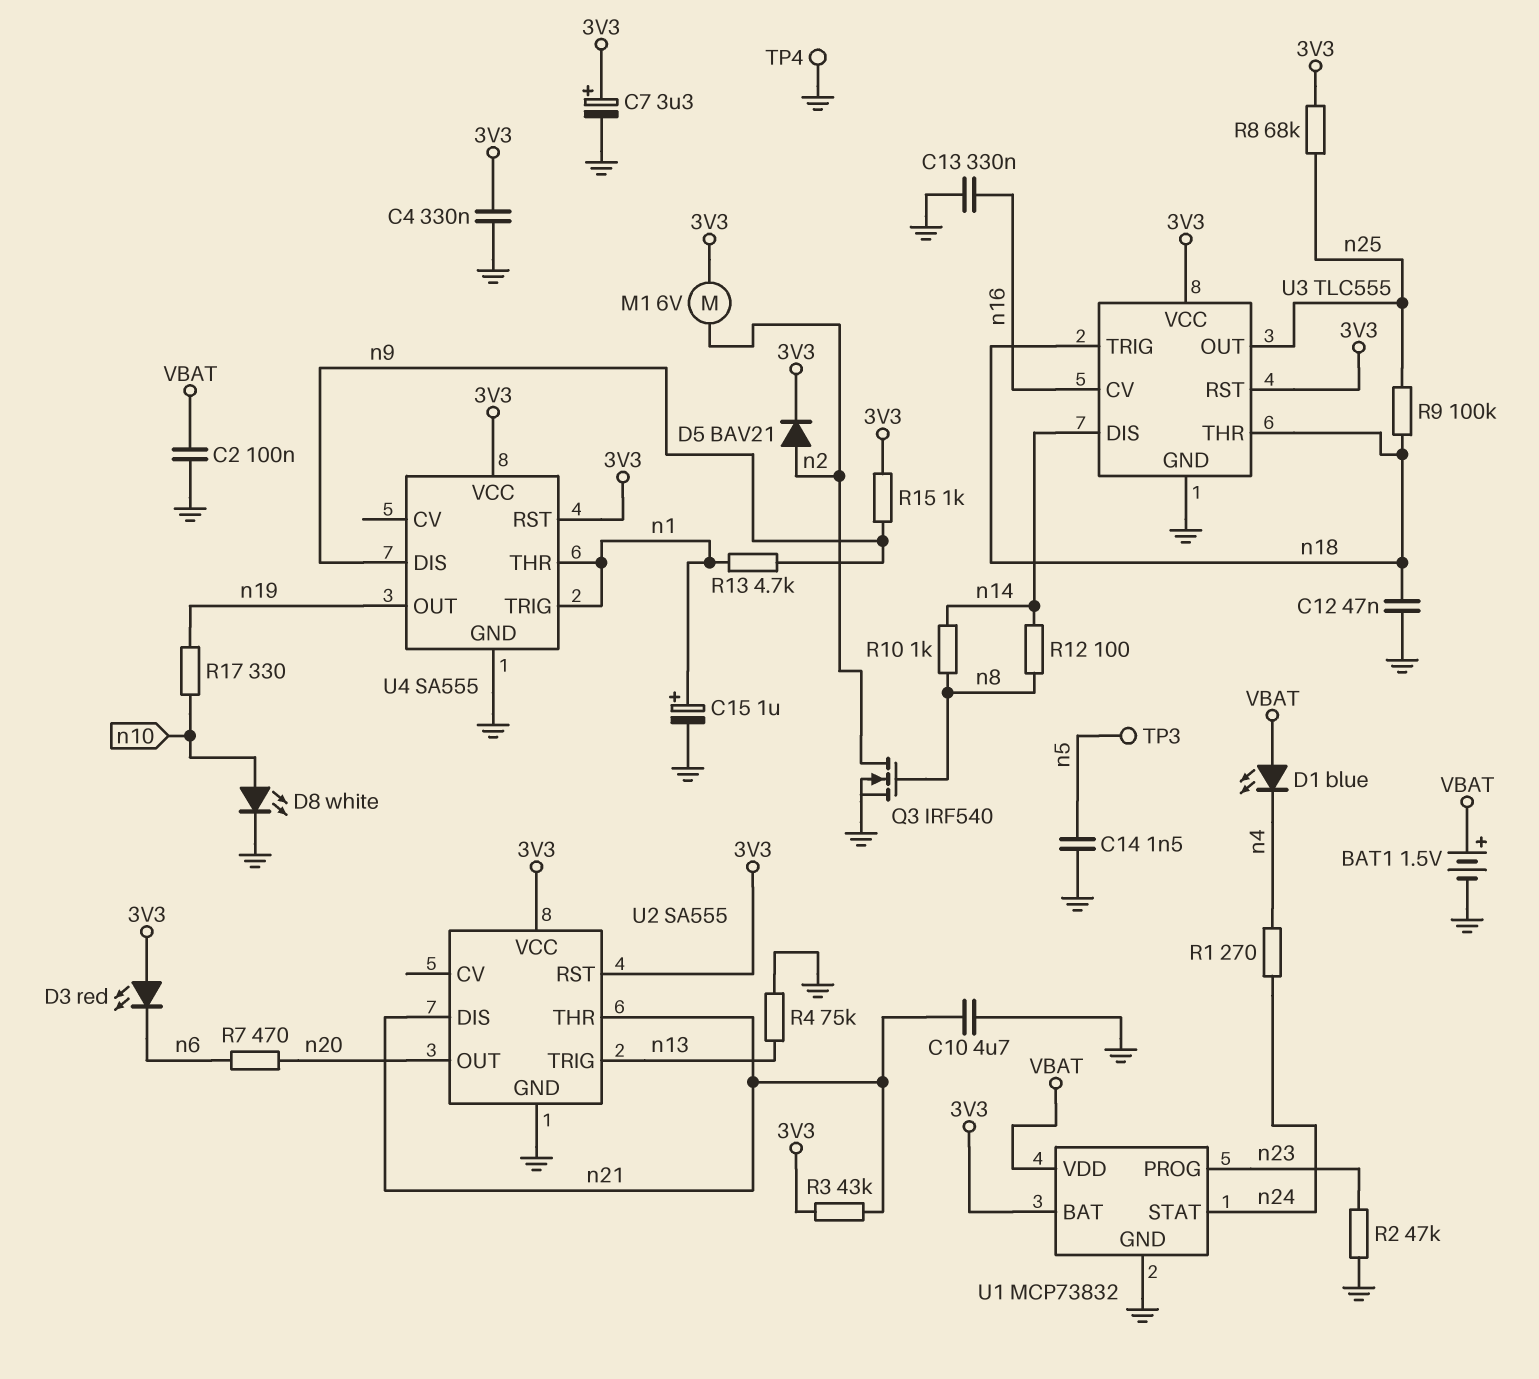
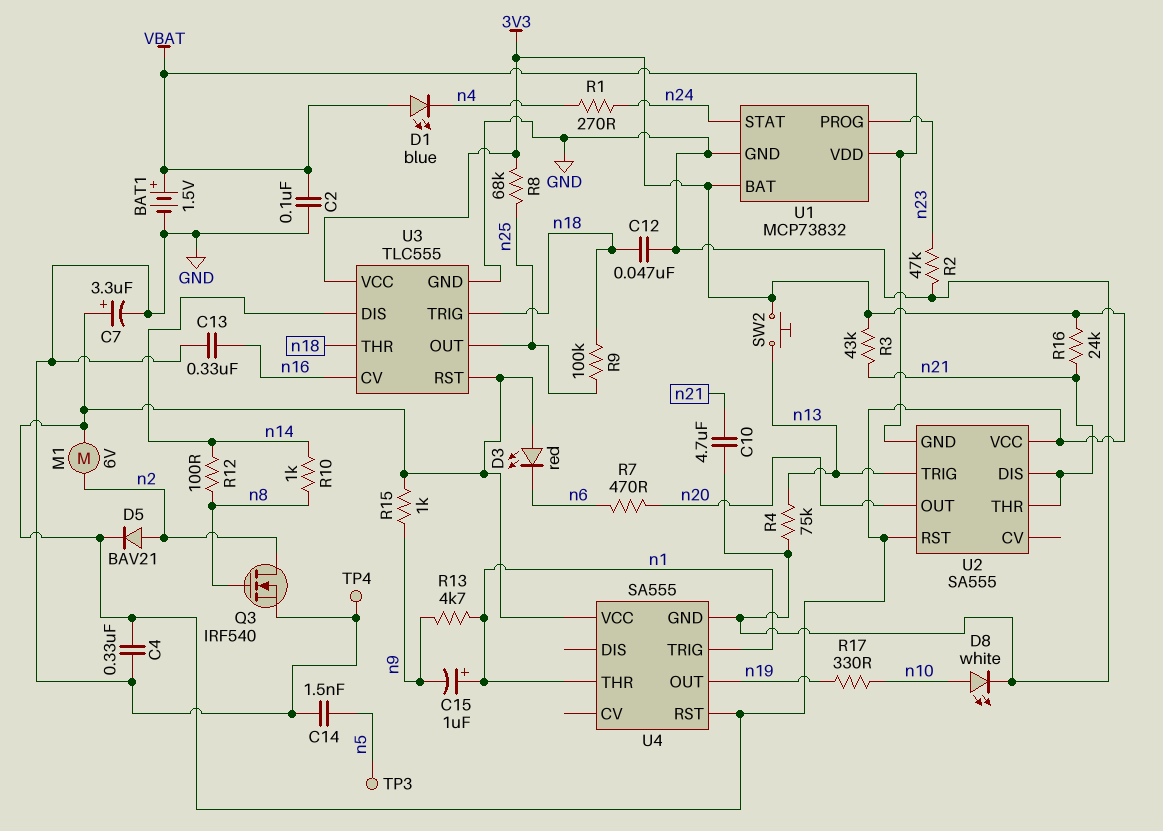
C15: 1uF (plus n1, minus GND) -> 1uF (plus n1, minus n9)
R16: none -> 24k (3V3, n21)
SW2: none -> button (3V3, n13)
U2 pin GND: GND -> VBAT
U4 pin DIS: n9 -> none

